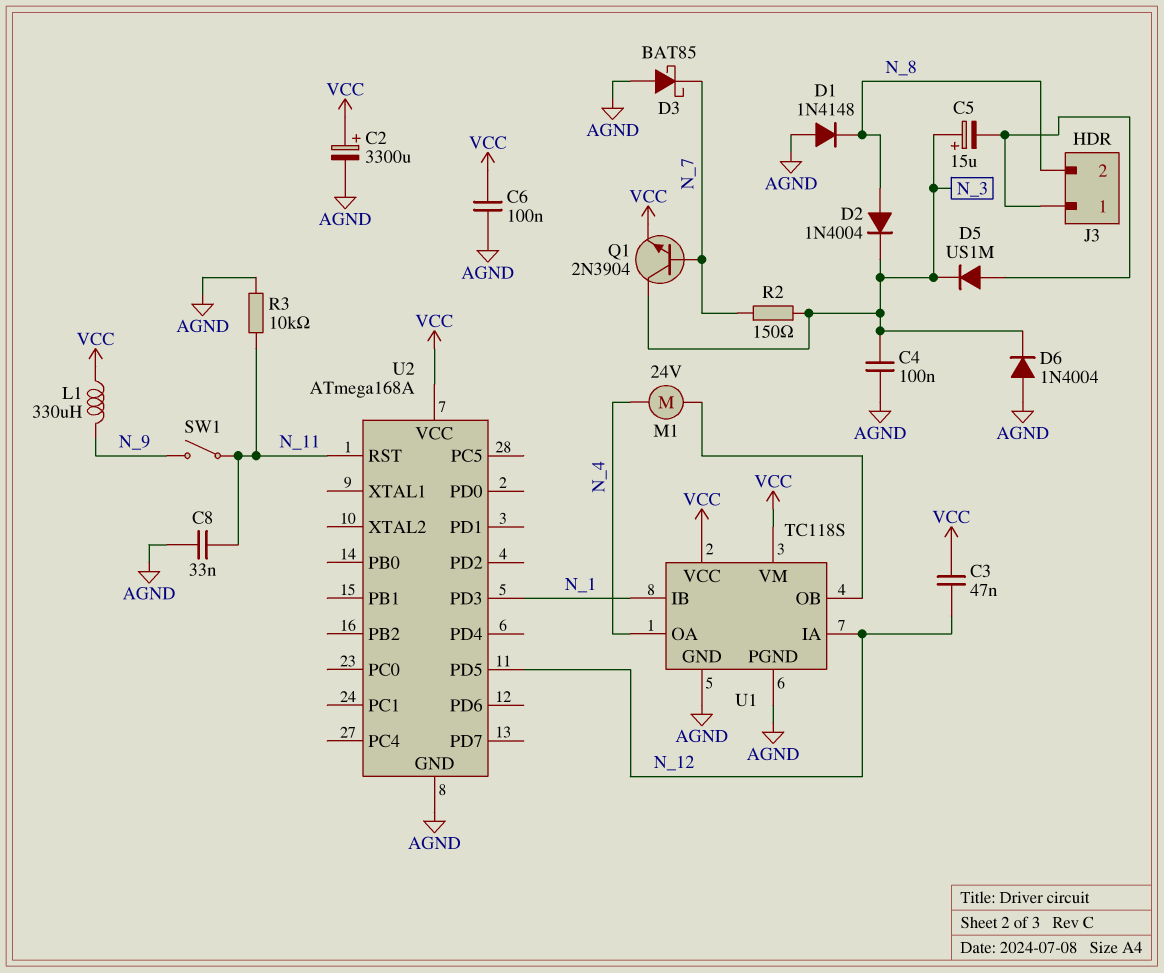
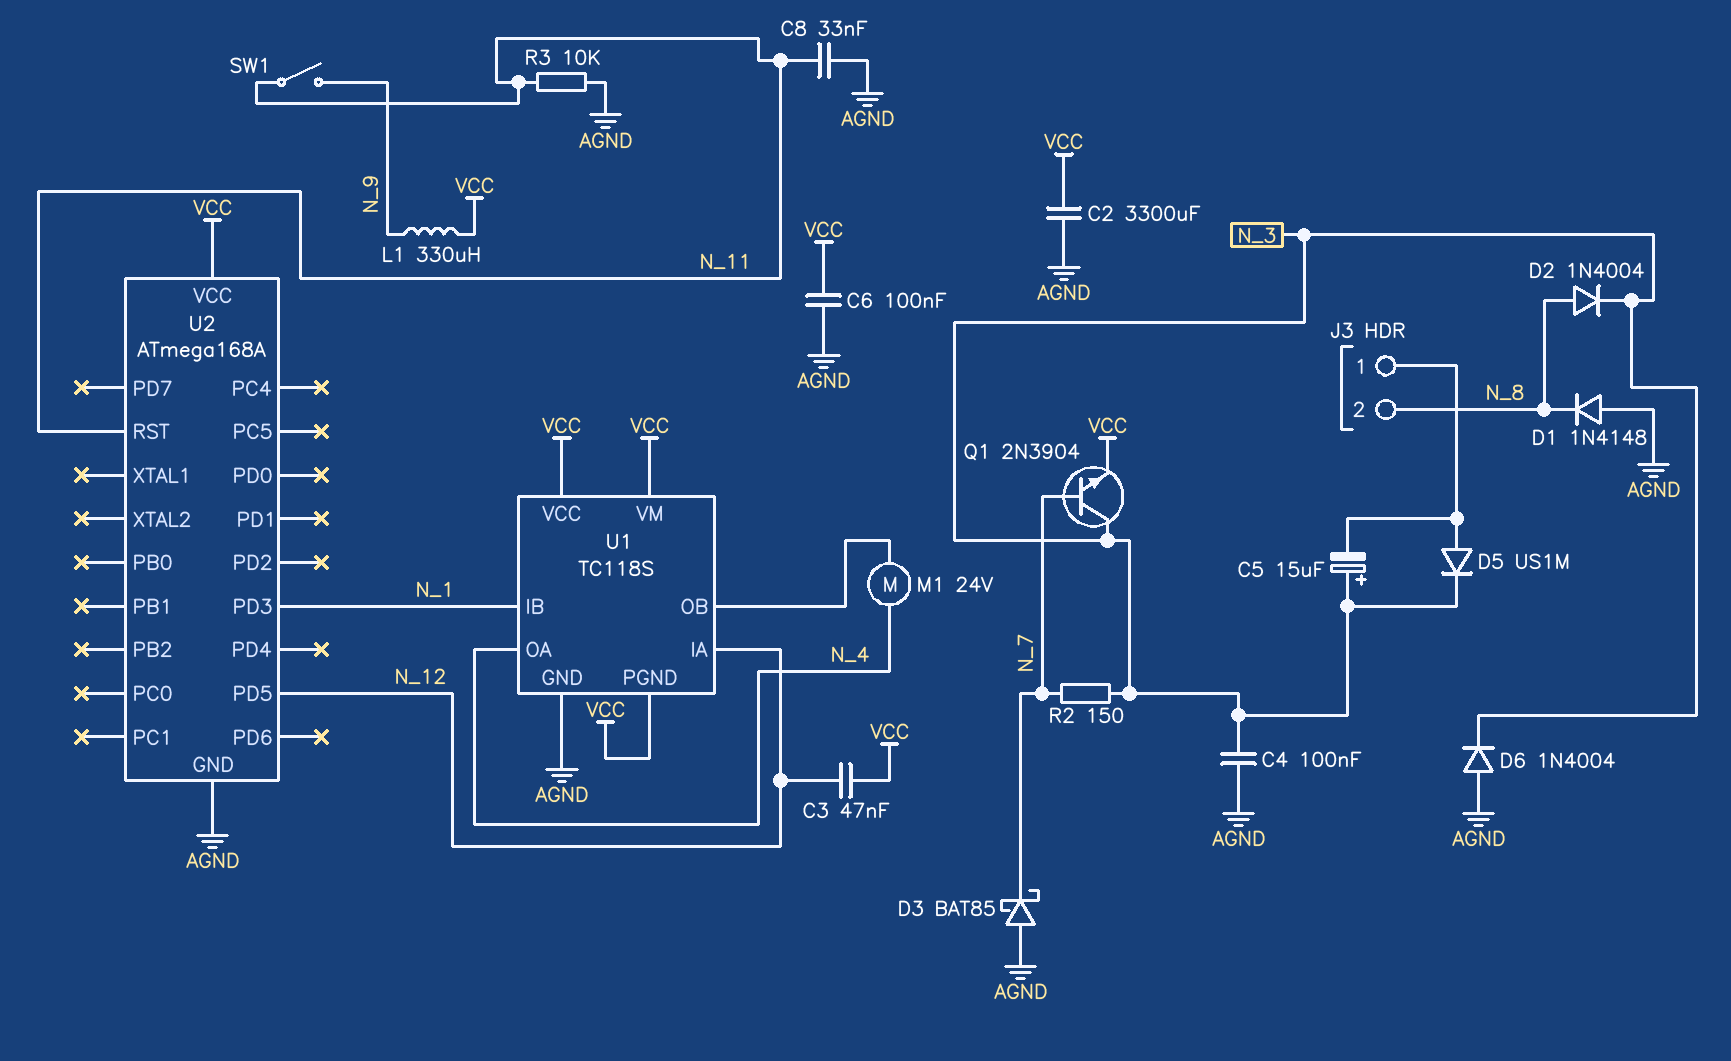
C2: 3300uF (plus VCC, minus AGND) -> 3300uF (AGND, VCC)
U1 pin PGND: AGND -> VCC

